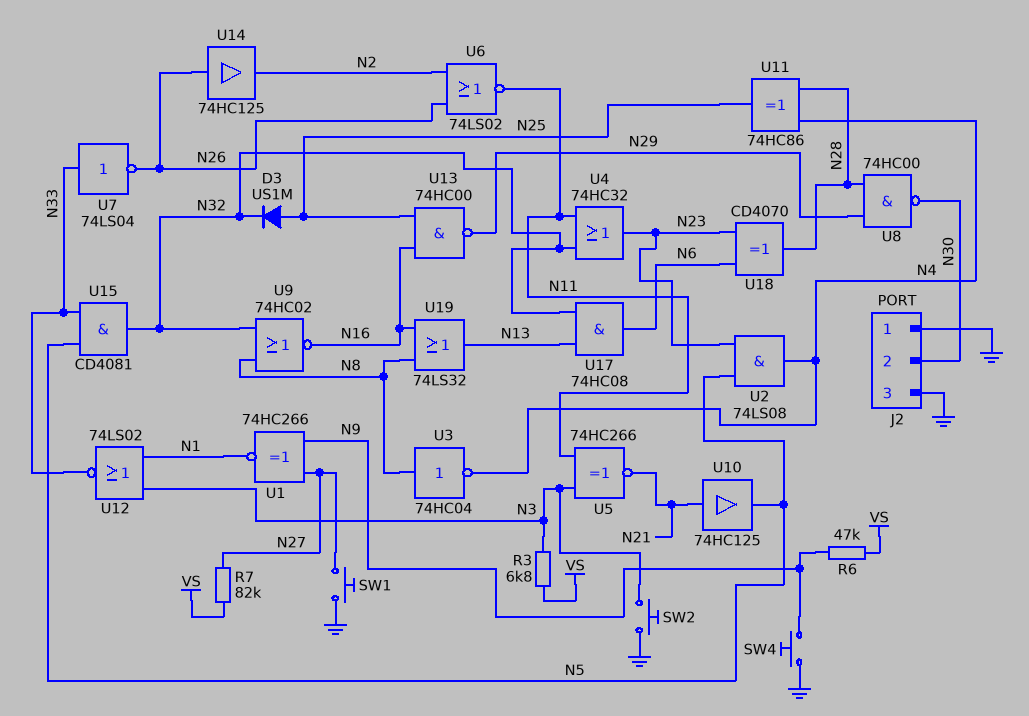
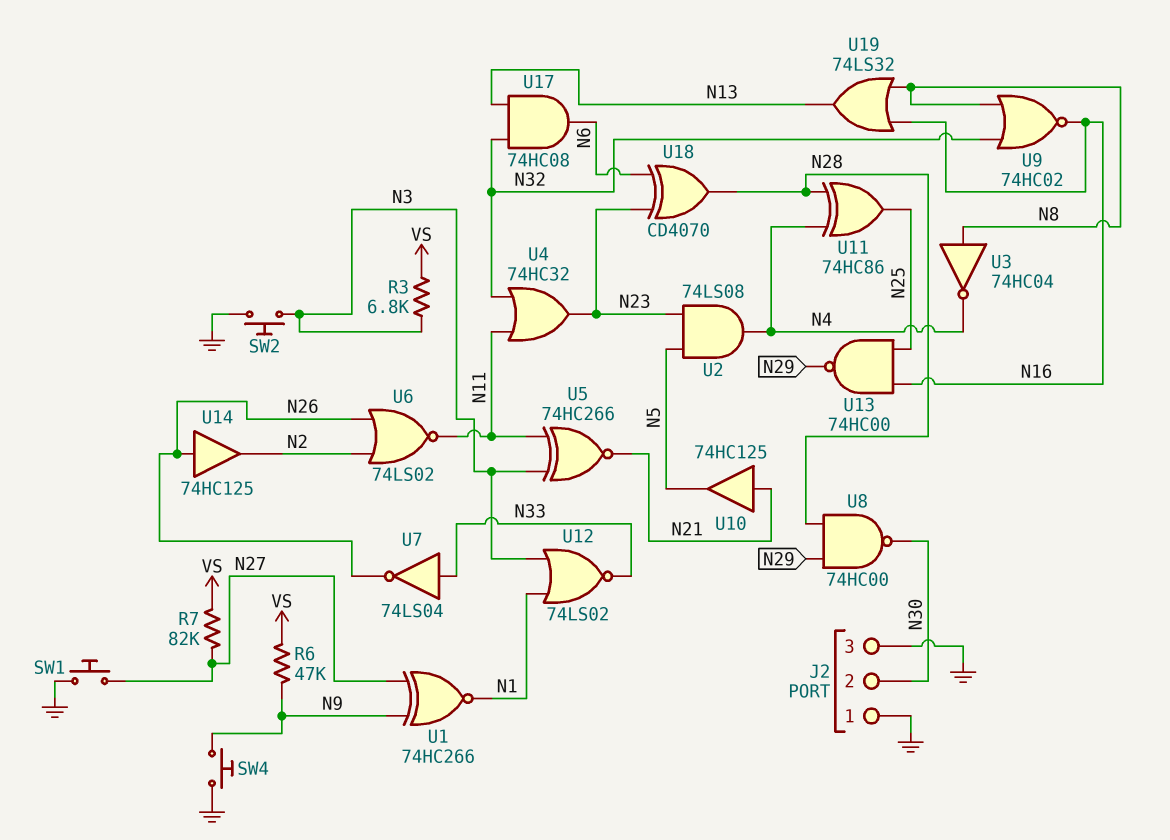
D3: diode US1M (A N25, K N32) -> none
U15: AND CD4081 (in N5, in N33, out N32) -> none

